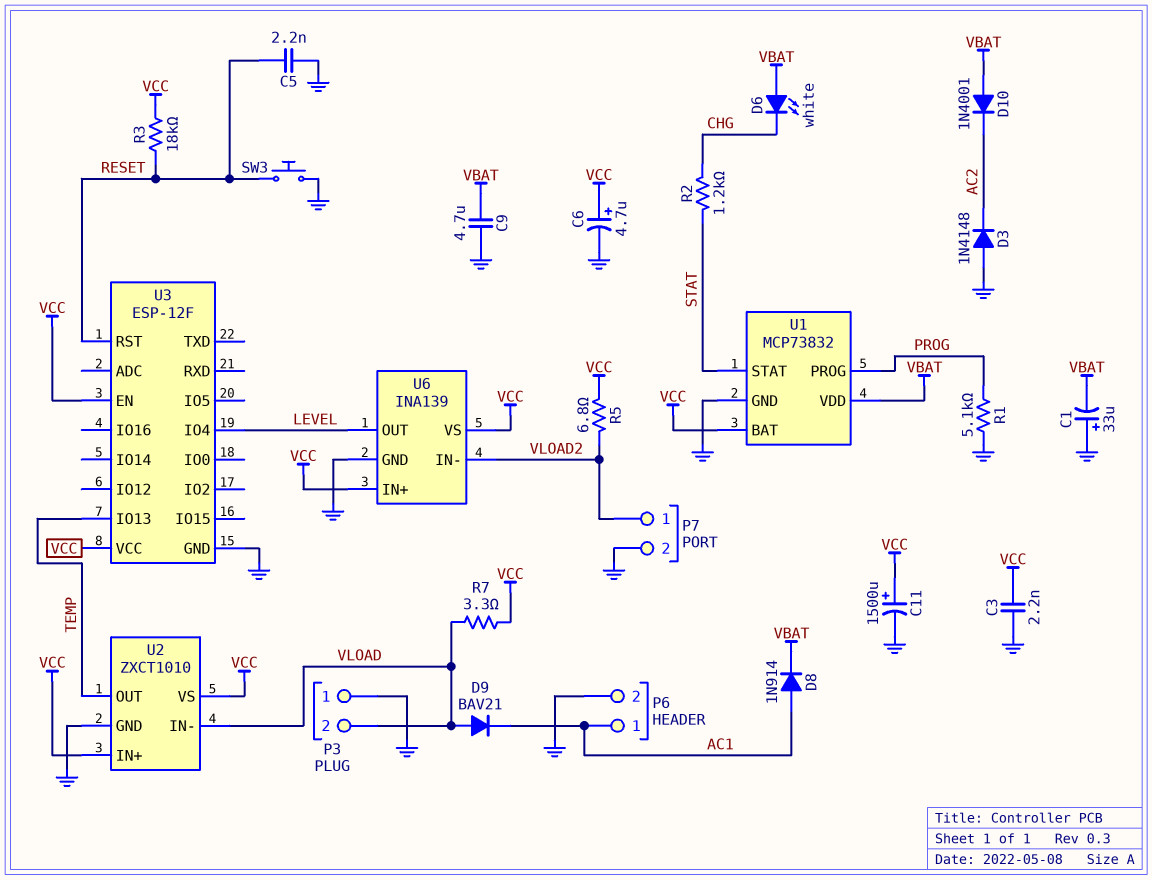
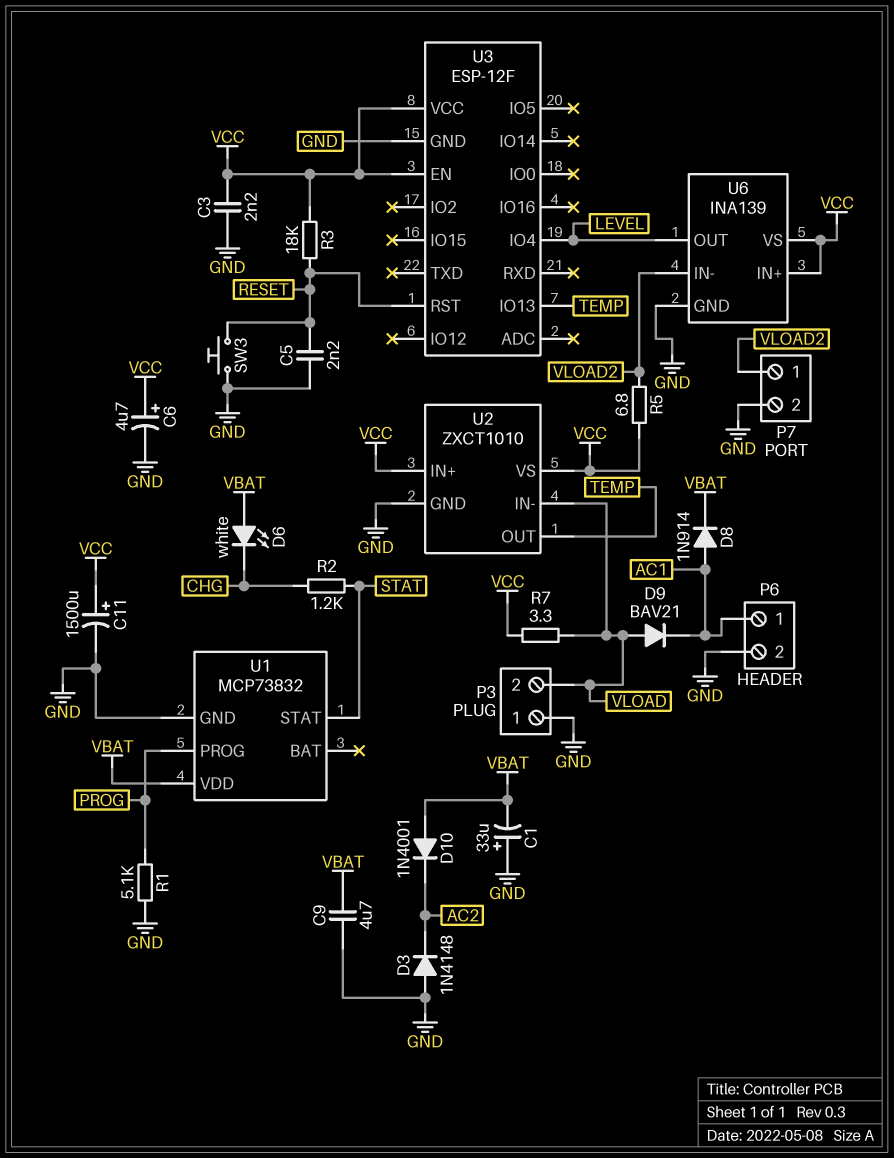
U1 pin BAT: VCC -> none

